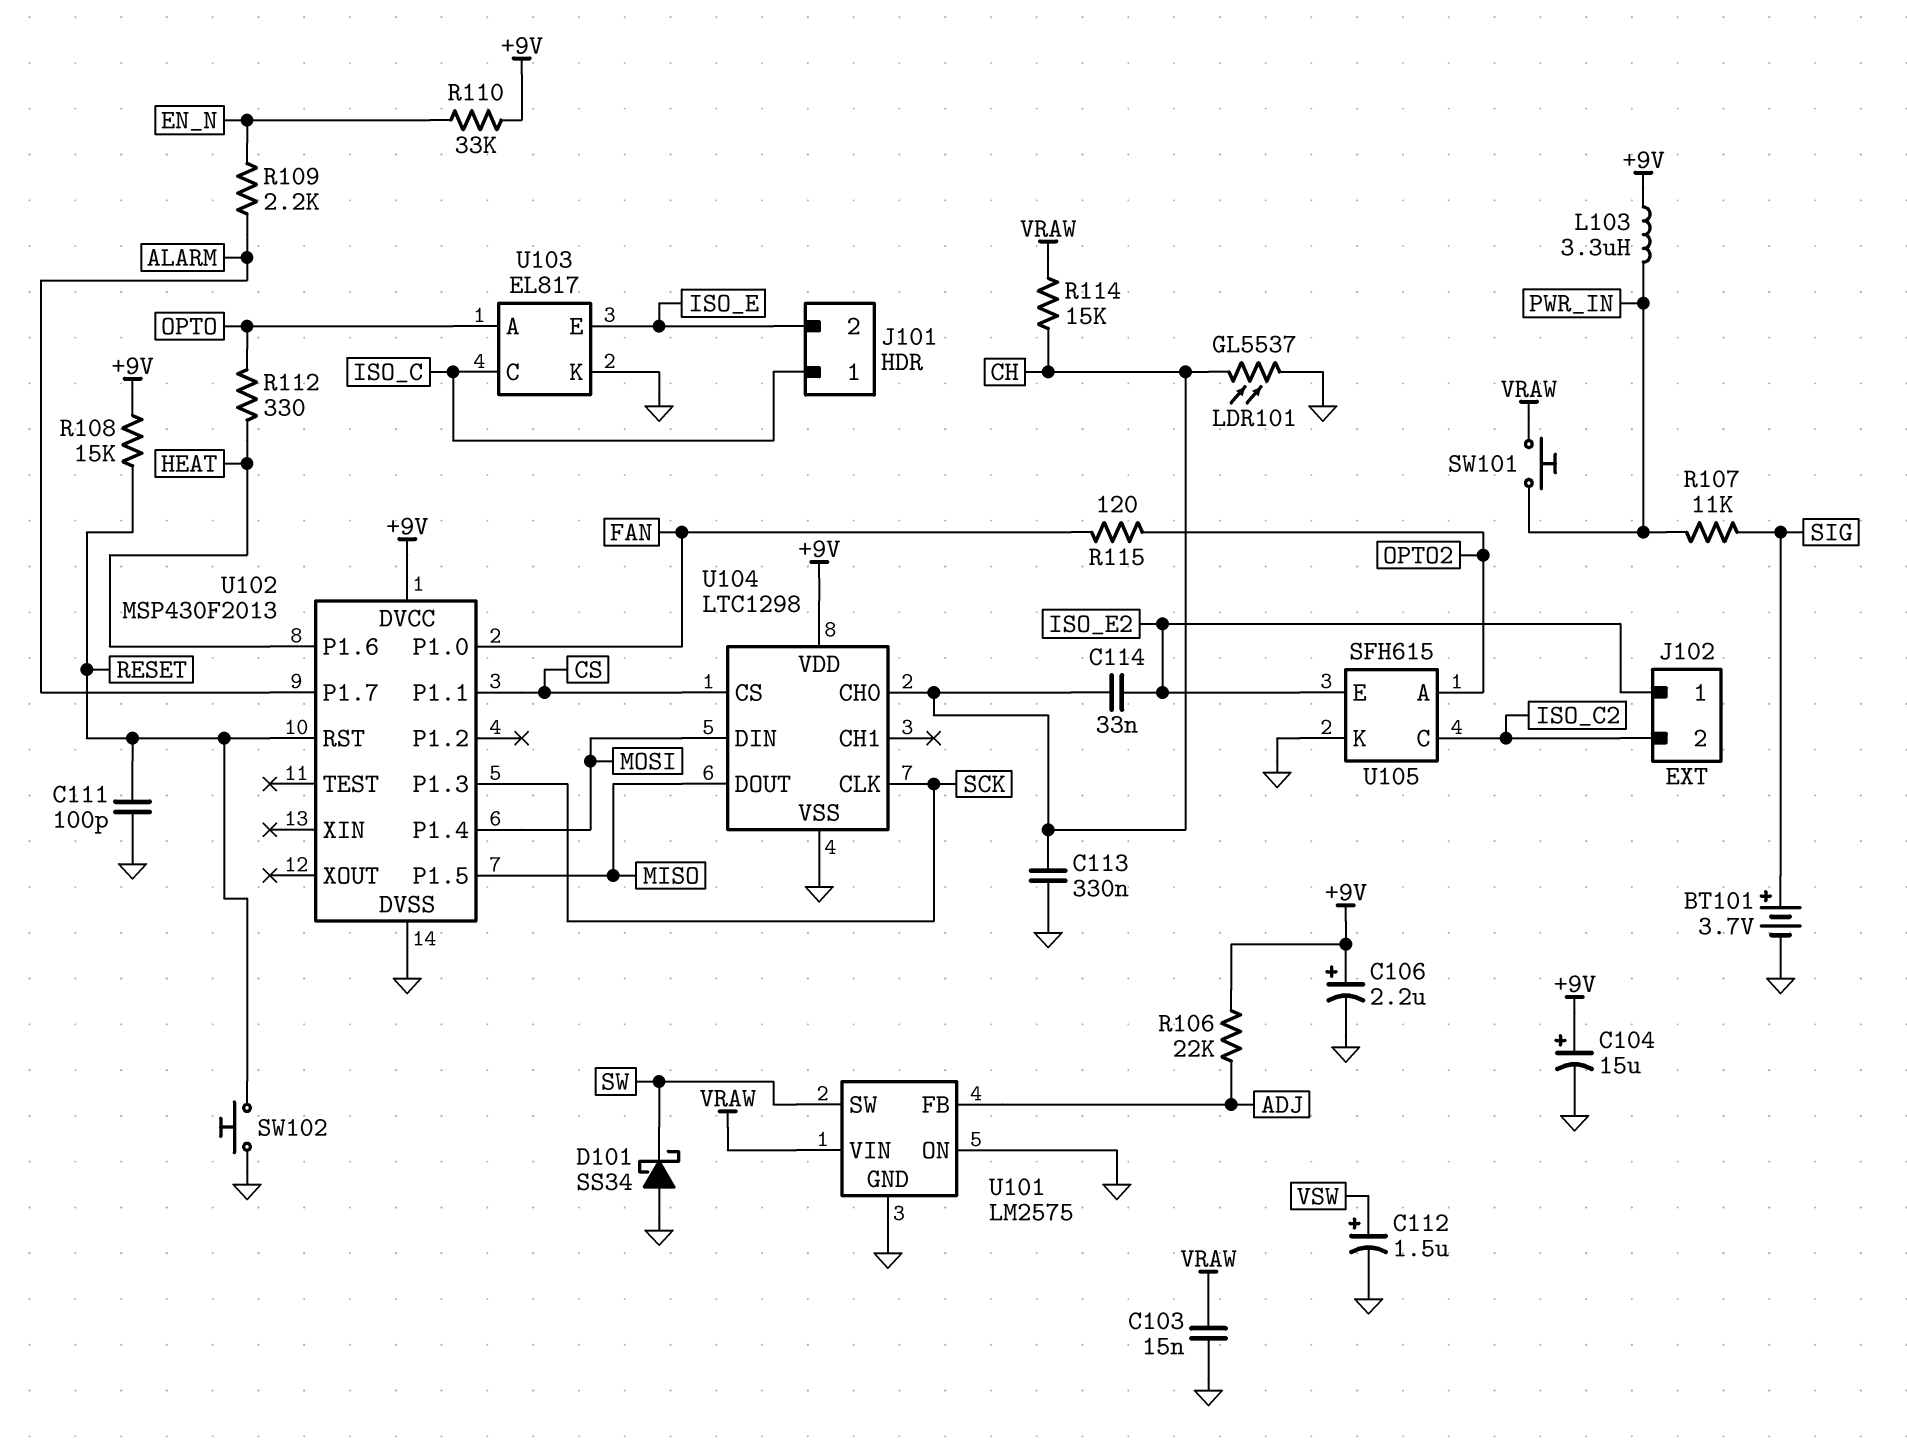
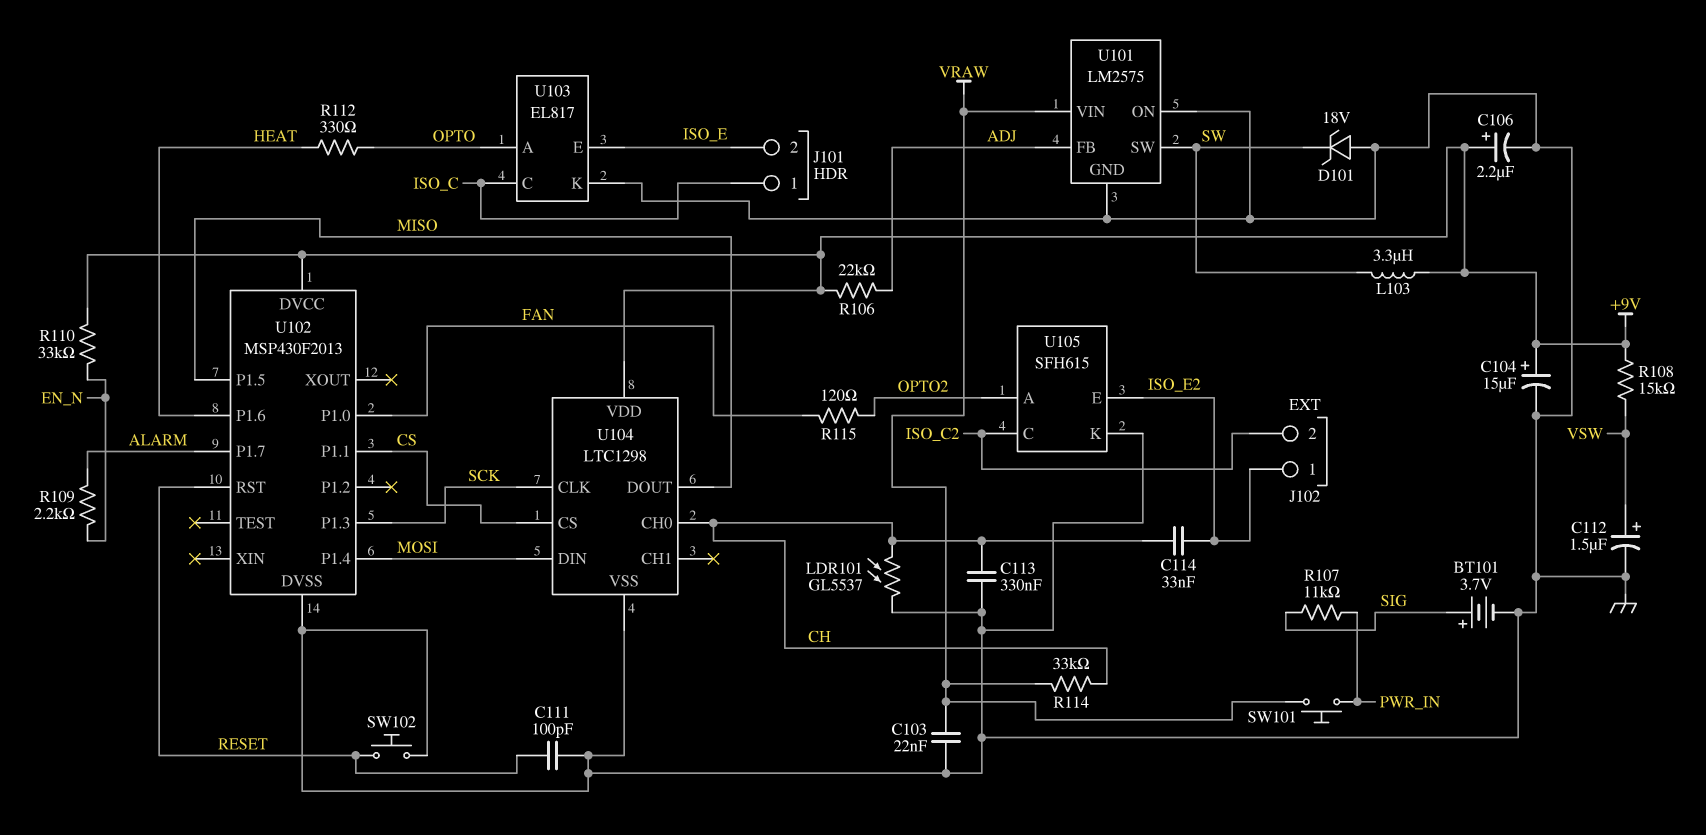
C103: 15nF (GND, VRAW) -> 22nF (GND, VRAW)
D101: schottky SS34 (A GND, K SW) -> zener 18V (A GND, K SW)
L103: 3.3uH (+9V, PWR_IN) -> 3.3uH (+9V, SW)
R108: 15k (+9V, RESET) -> 15k (+9V, VSW)
R114: 15k (CH, VRAW) -> 33k (CH, VRAW)

